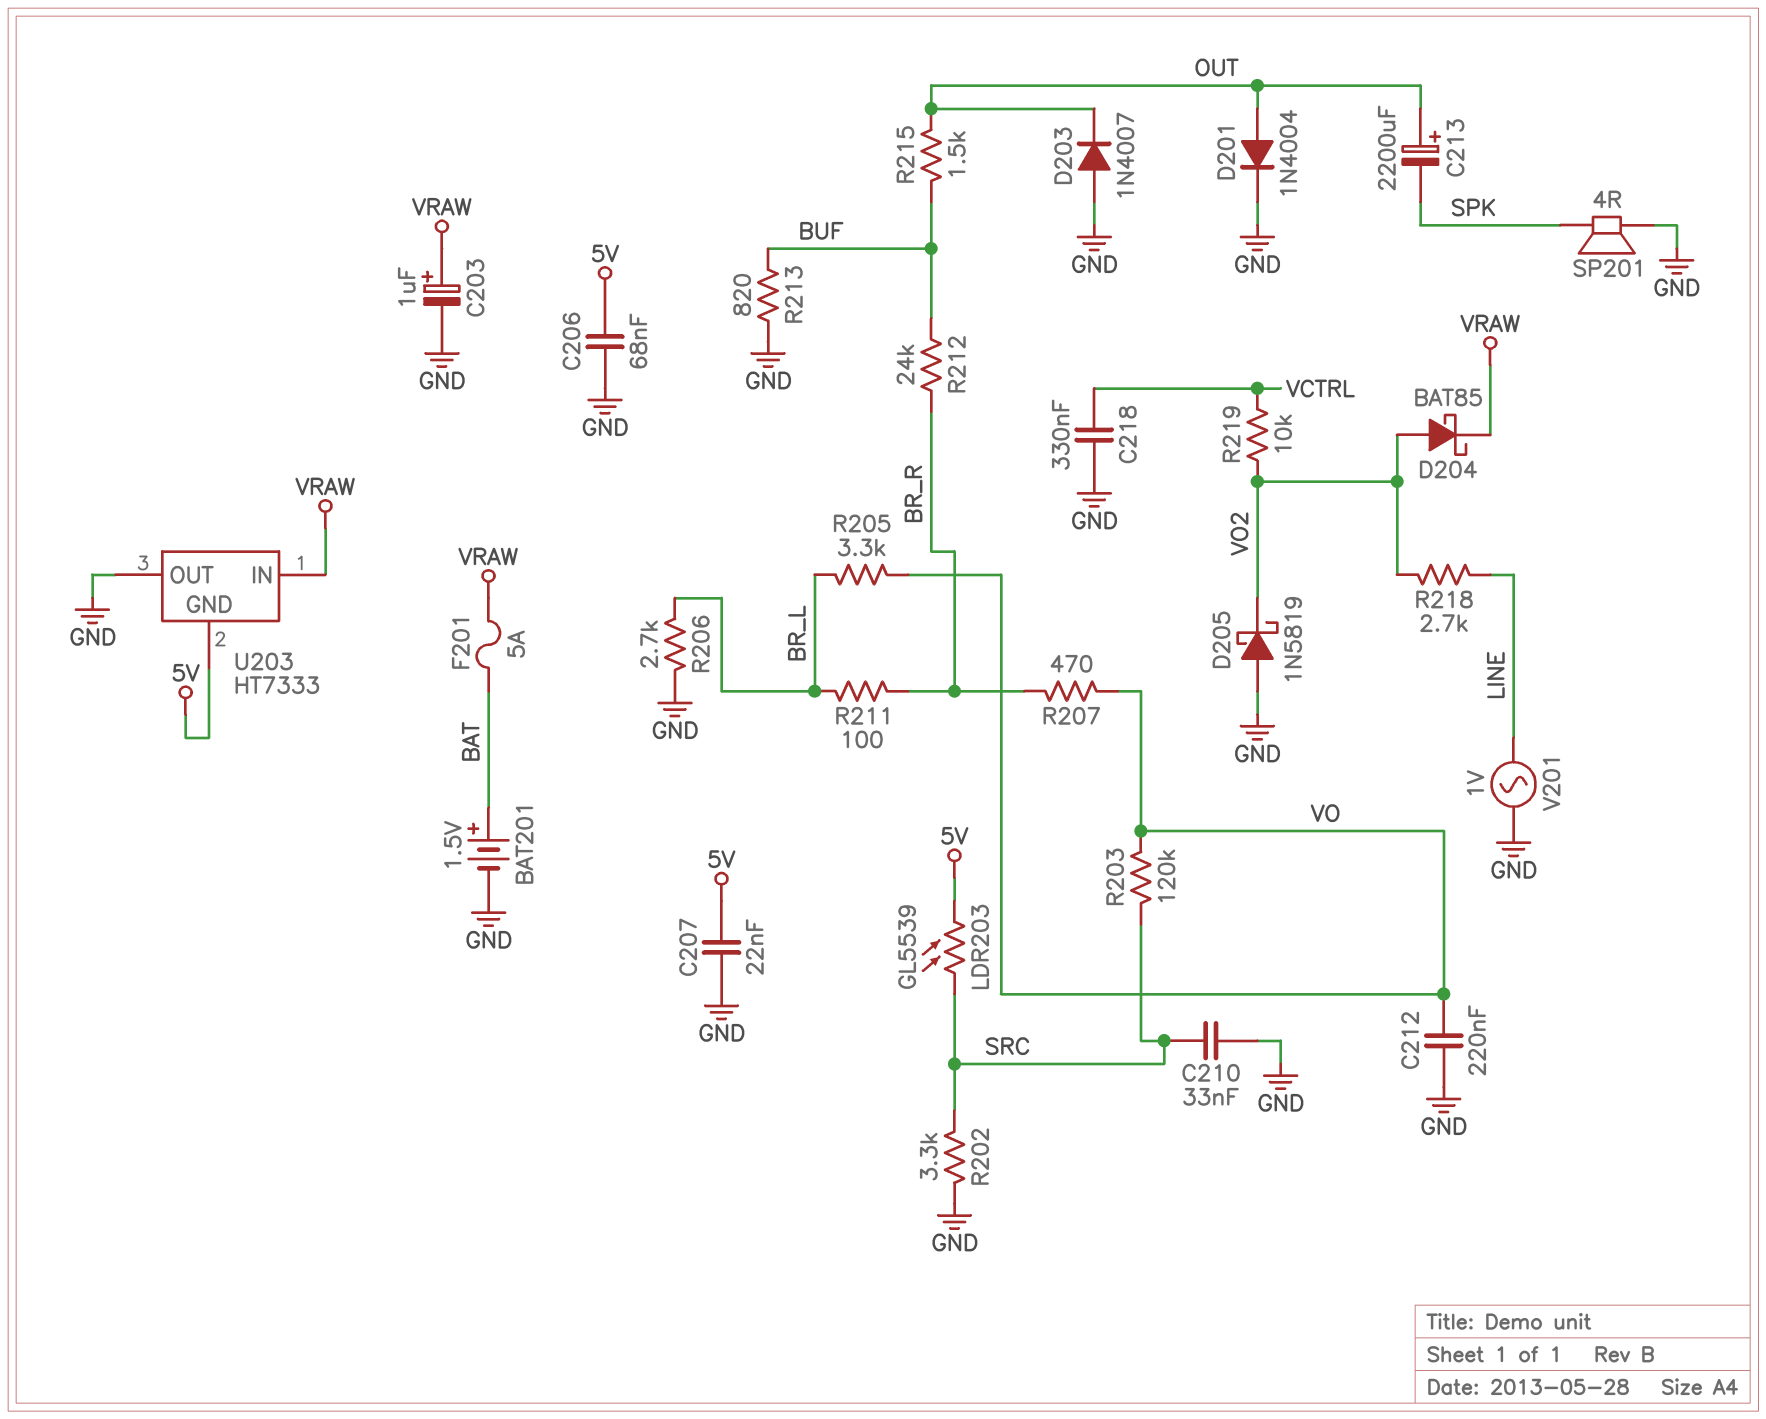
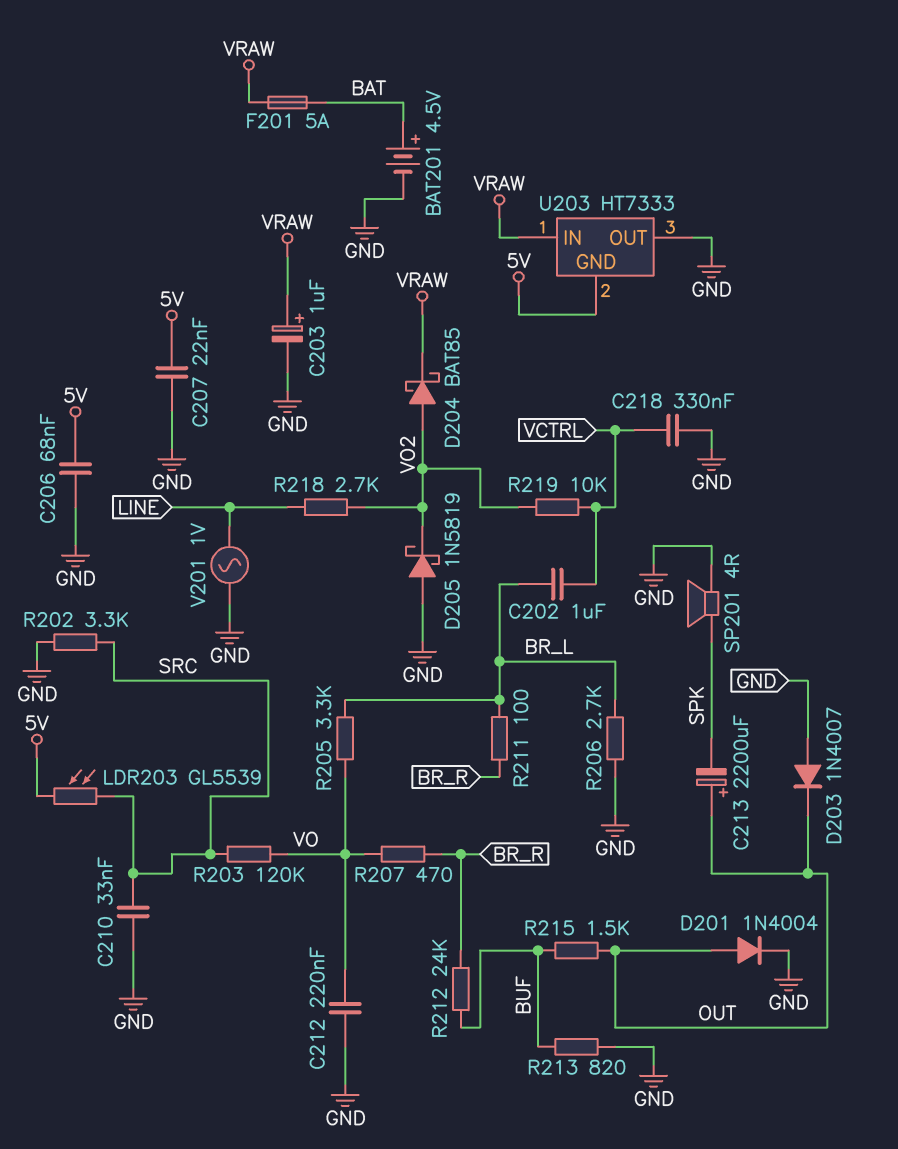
BAT201: 1.5V (plus BAT, minus GND) -> 4.5V (plus BAT, minus GND)
C202: none -> 1uF (BR_L, VCTRL)

